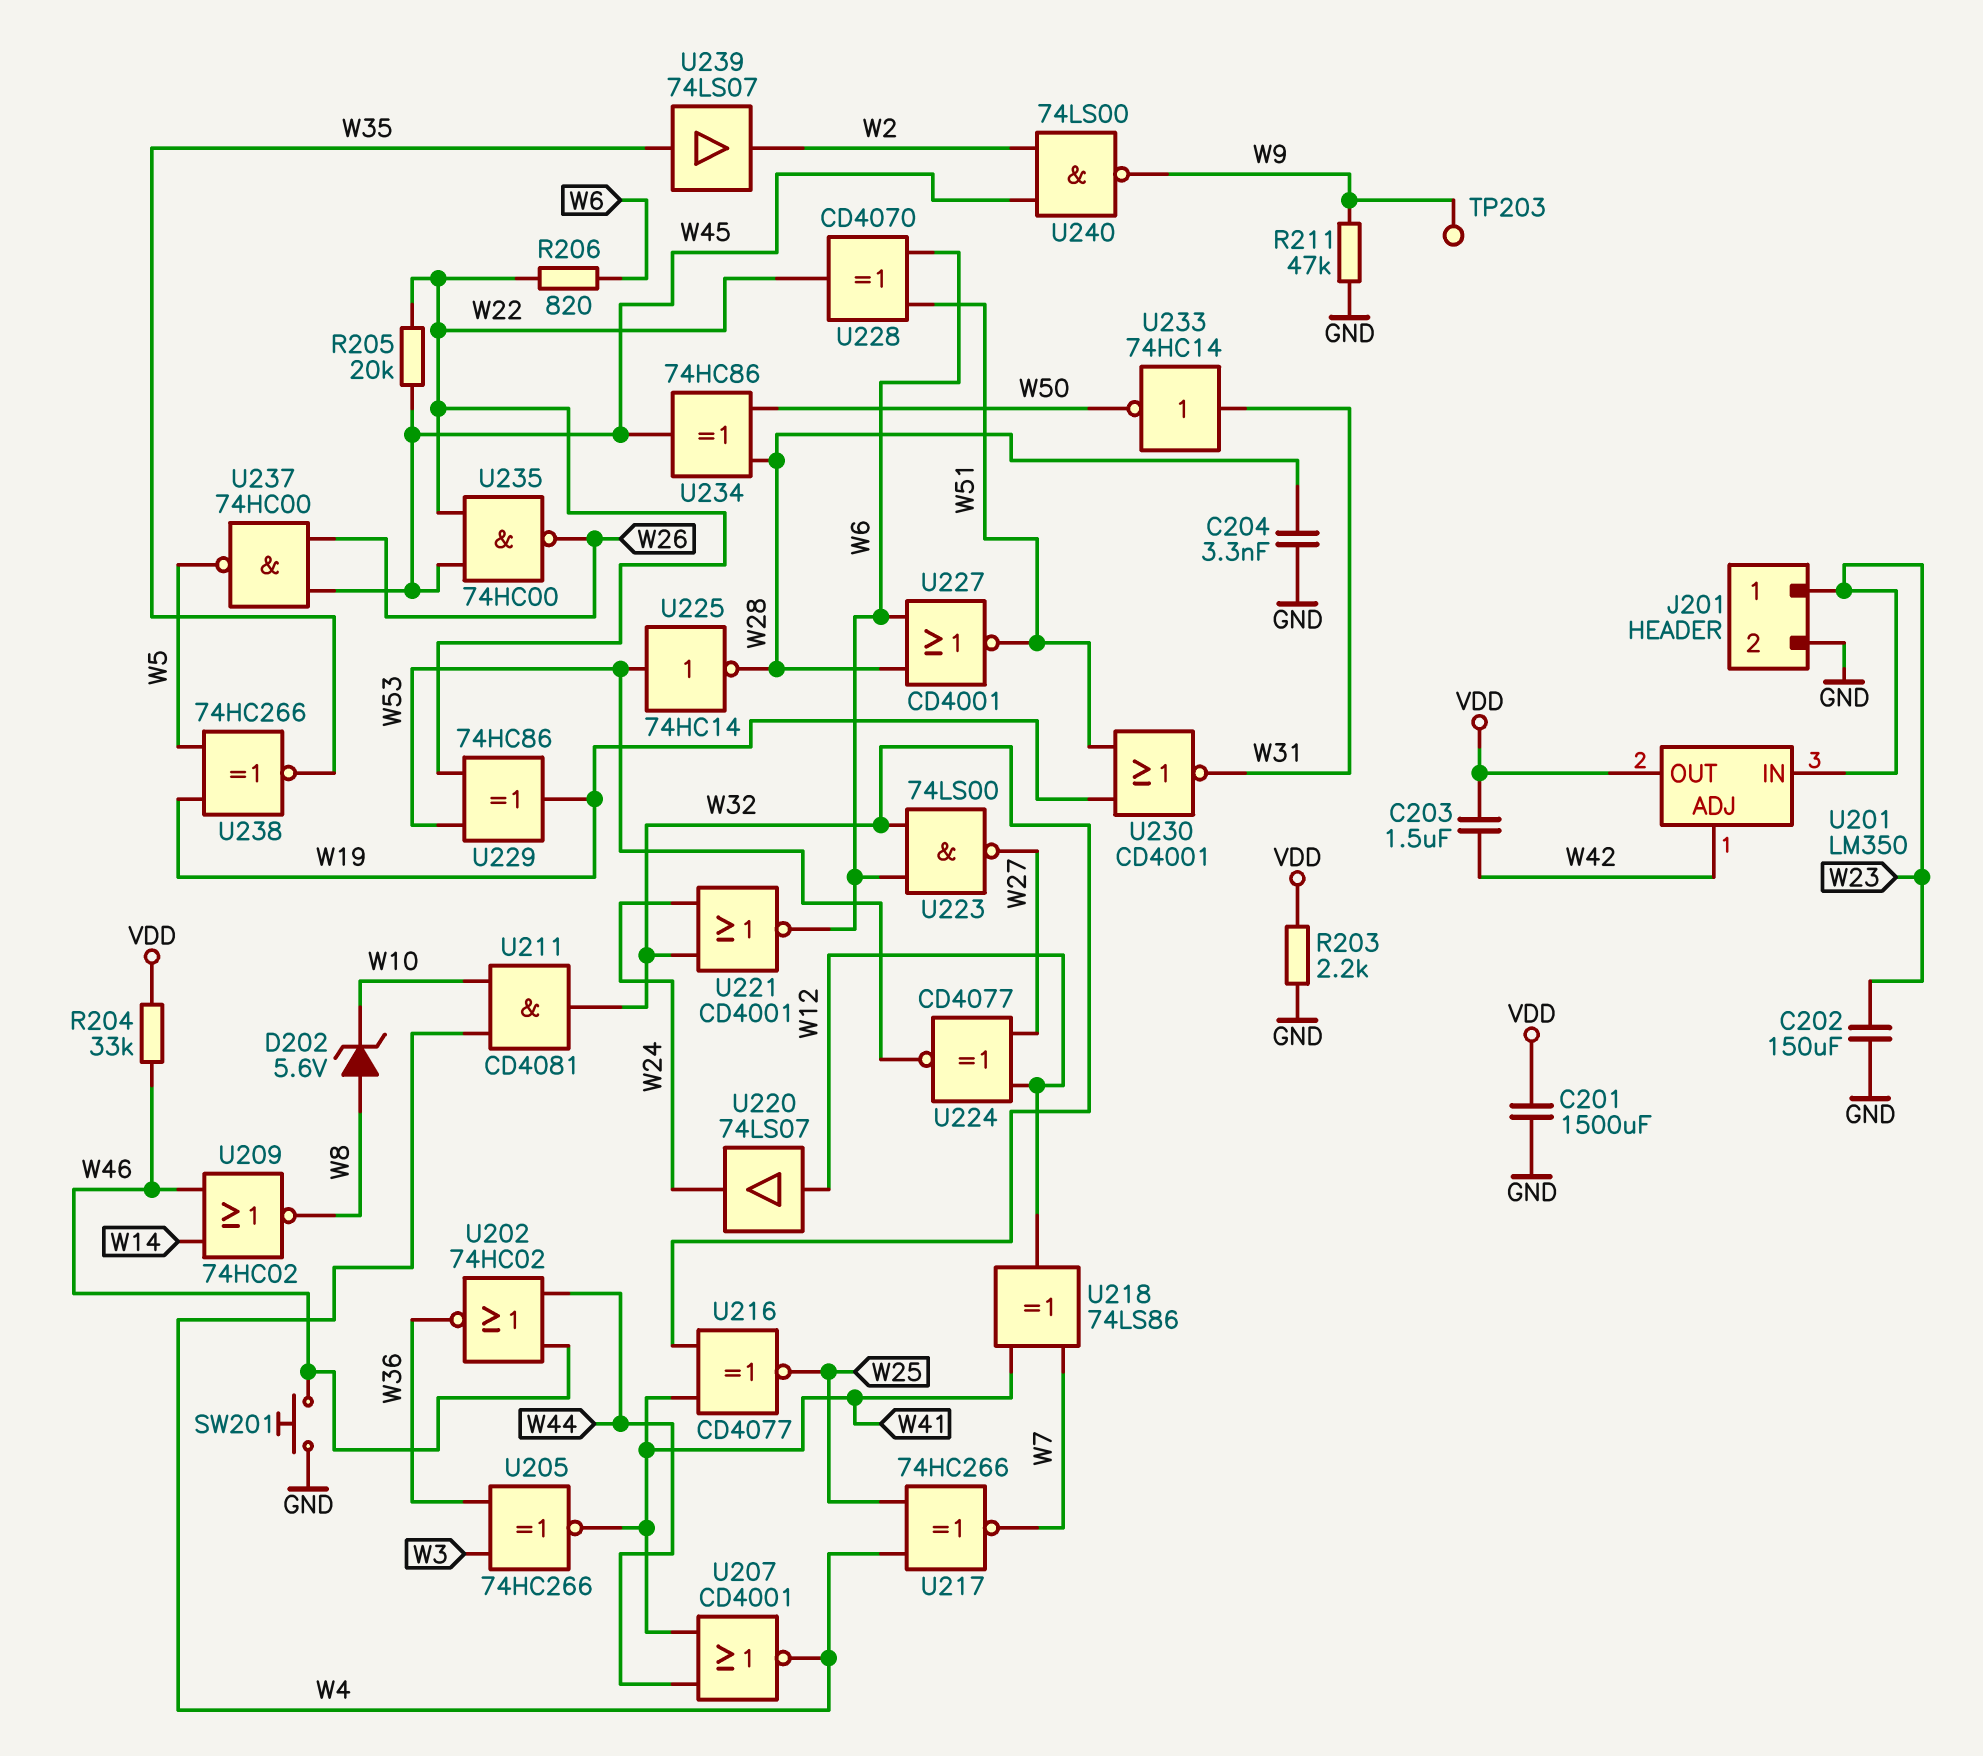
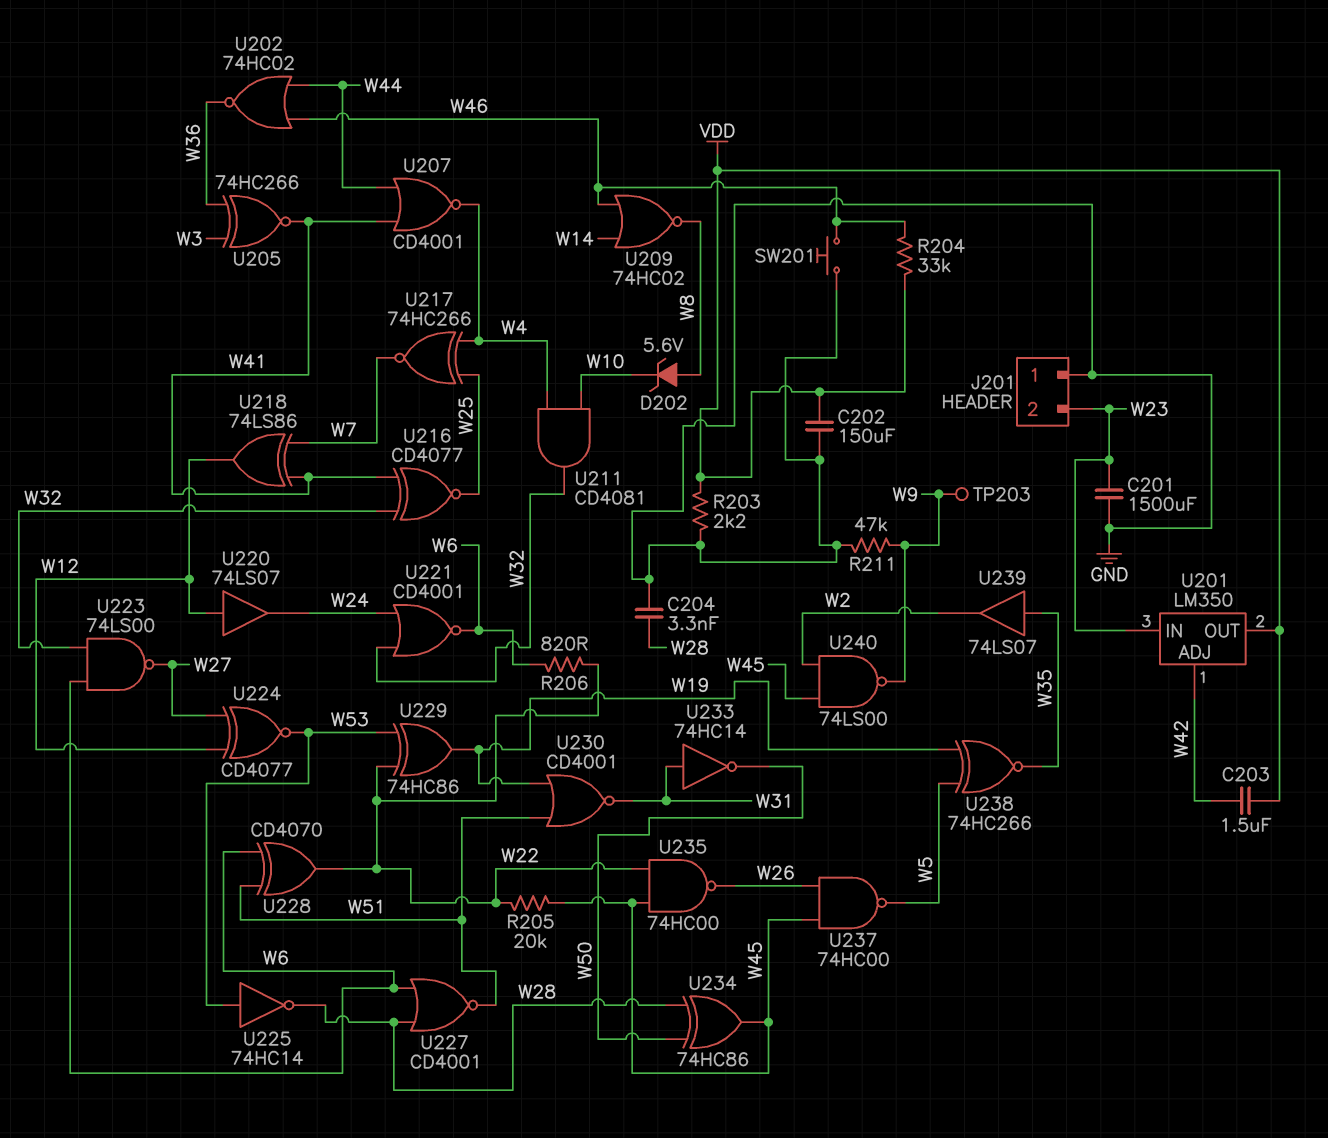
C201: 1500uF (GND, VDD) -> 1500uF (GND, W23)
C202: 150uF (GND, W23) -> 150uF (GND, VDD)
J201 pin 1: W23 -> GND
J201 pin 2: GND -> W23

